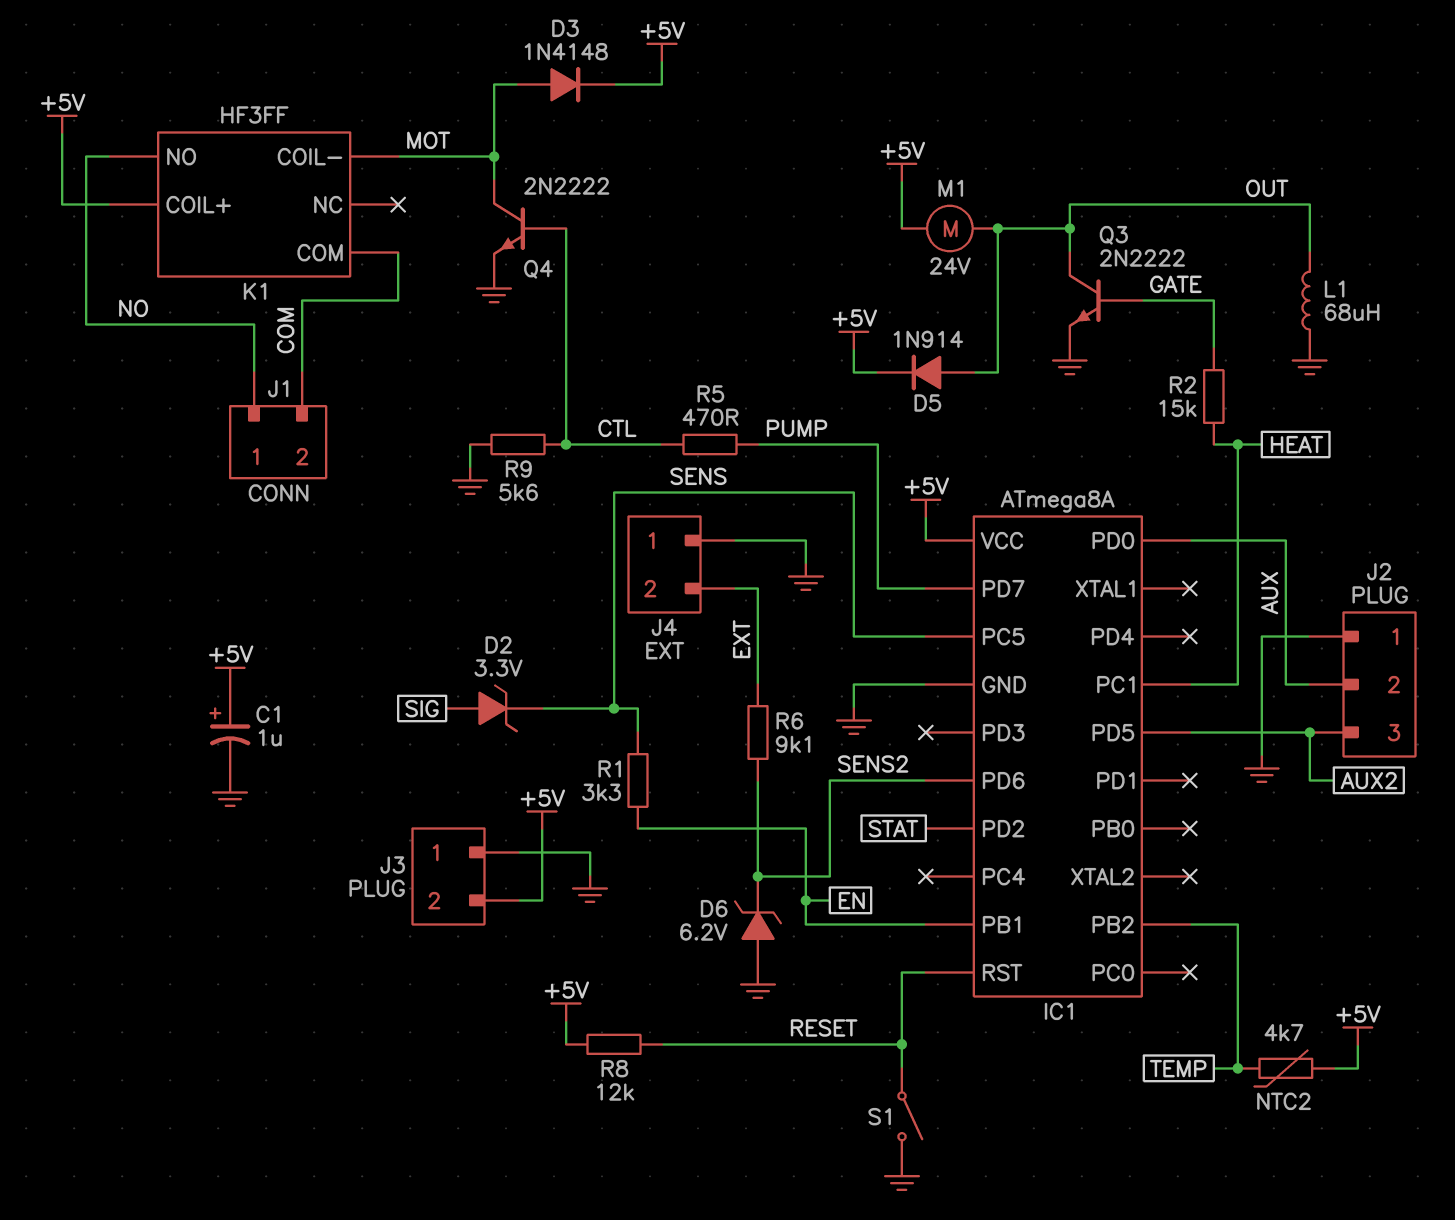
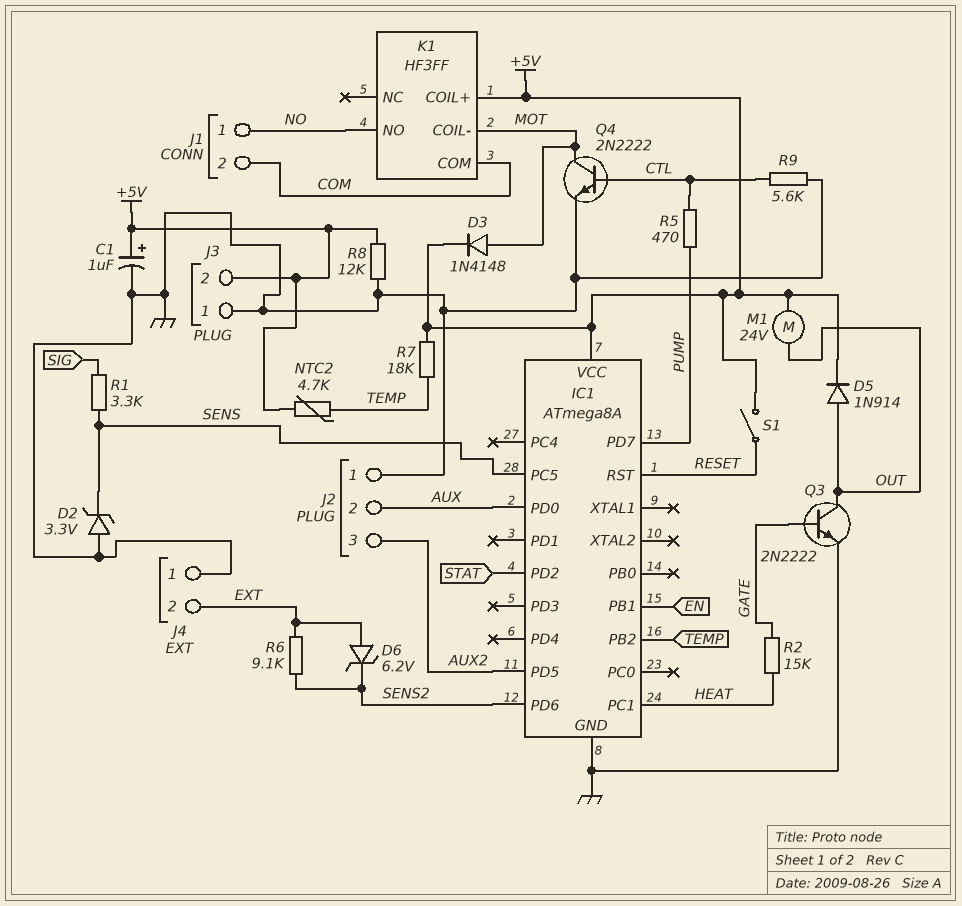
D2: zener 3.3V (A SIG, K SENS) -> zener 3.3V (A GND, K SENS)
D6: zener 6.2V (A GND, K SENS2) -> zener 6.2V (A EXT, K SENS2)
L1: 68uH (GND, OUT) -> none
R1: 3.3k (EN, SENS) -> 3.3k (SENS, SIG)
R7: none -> 18k (+5V, TEMP)
R8: 12k (+5V, RESET) -> 12k (+5V, GND)
S1: switch (GND, RESET) -> switch (+5V, RESET)

